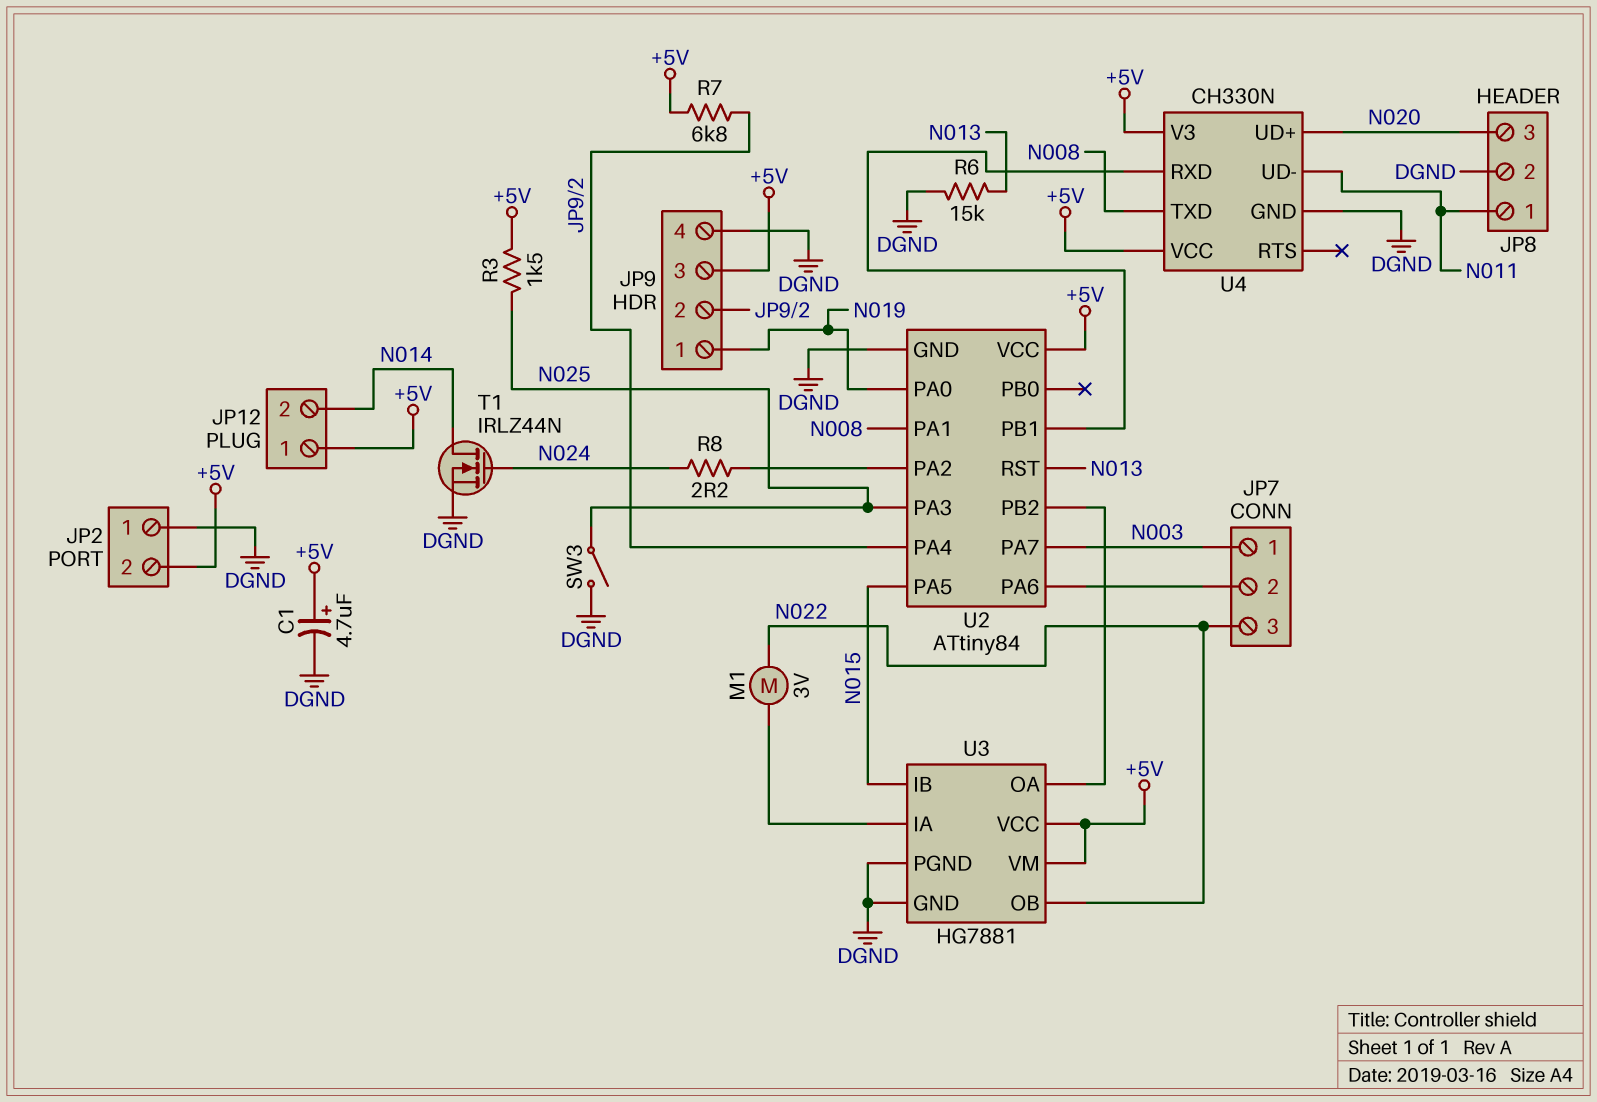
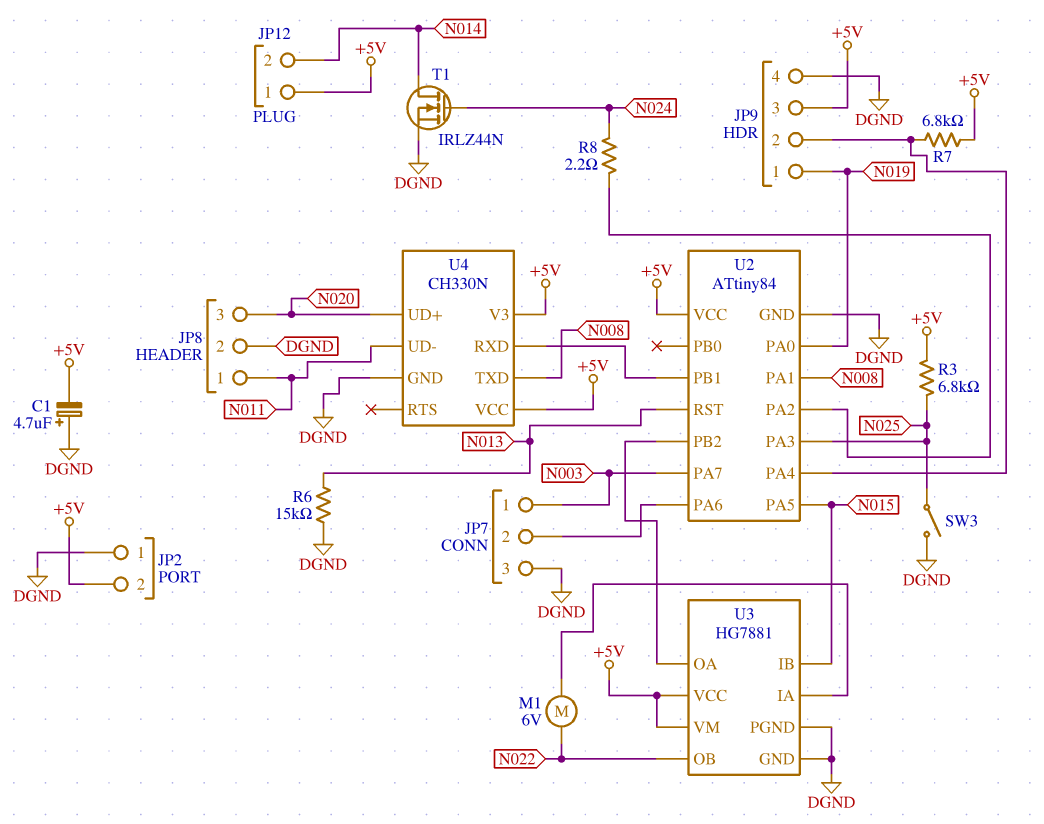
C1: 4.7uF (plus +5V, minus DGND) -> 4.7uF (plus DGND, minus +5V)
JP7 pin 3: N022 -> DGND
M1: motor 3V (N022, U3/IA) -> motor 6V (N022, U3/IA)
R3: 1.5k (+5V, N025) -> 6.8k (+5V, N025)

